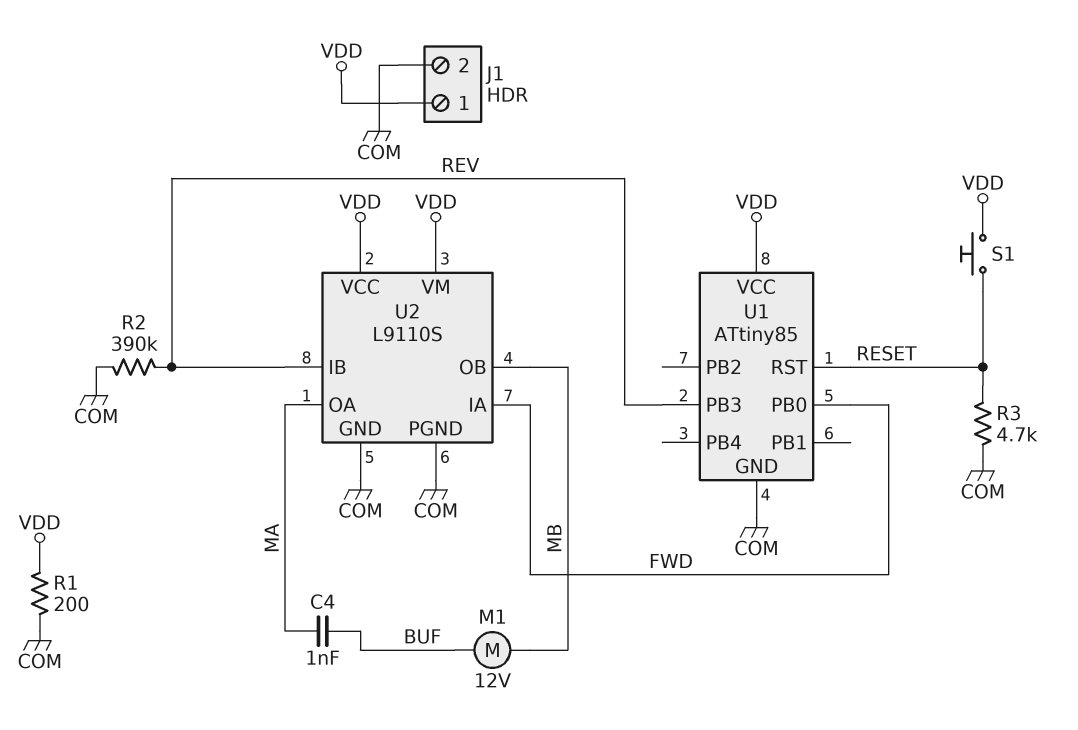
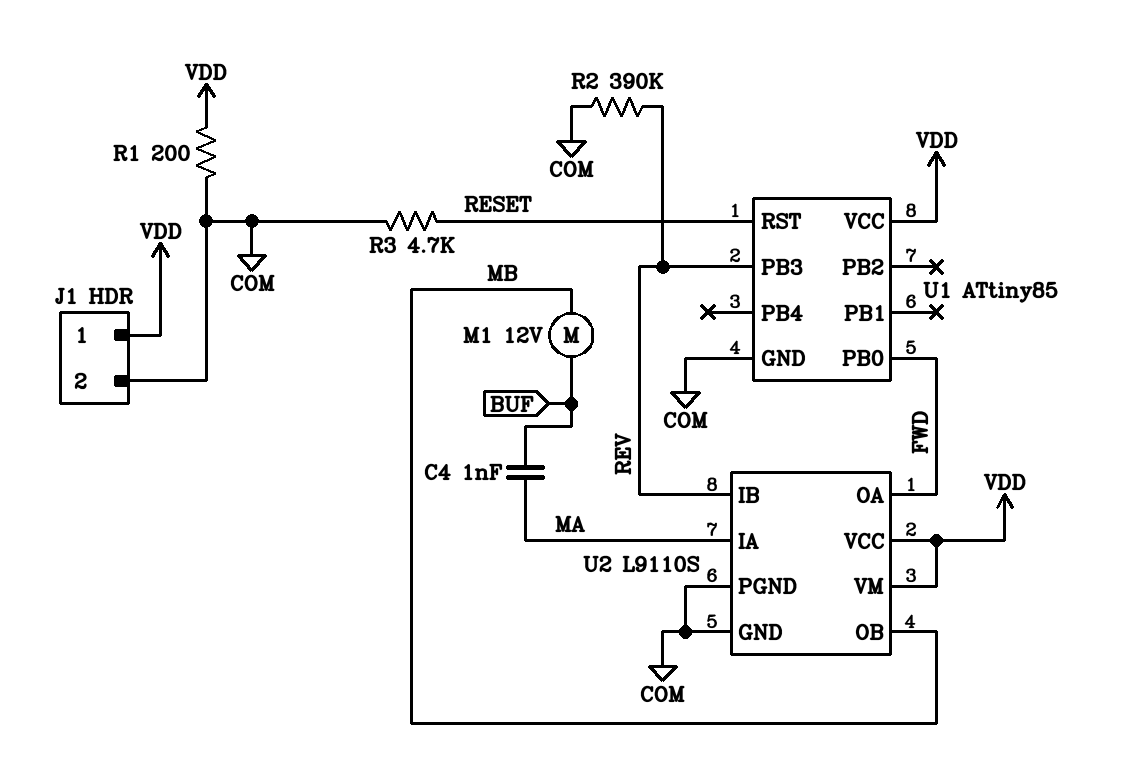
S1: button (RESET, VDD) -> none
U2 pin IA: FWD -> MA
U2 pin OA: MA -> FWD

